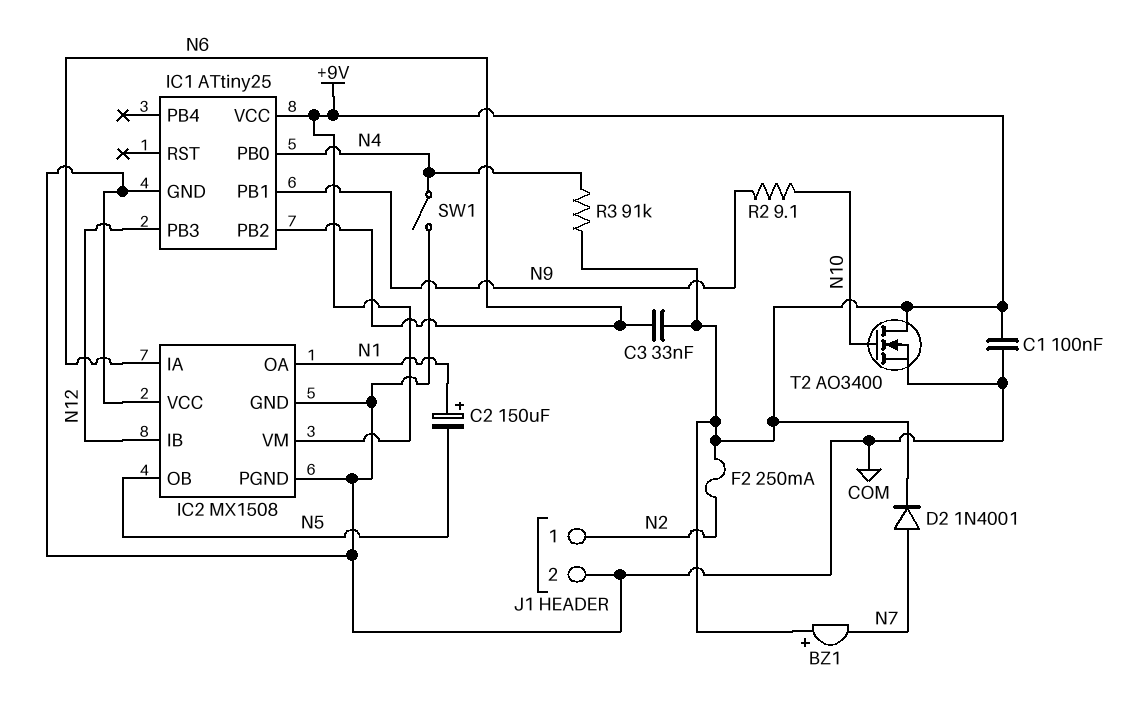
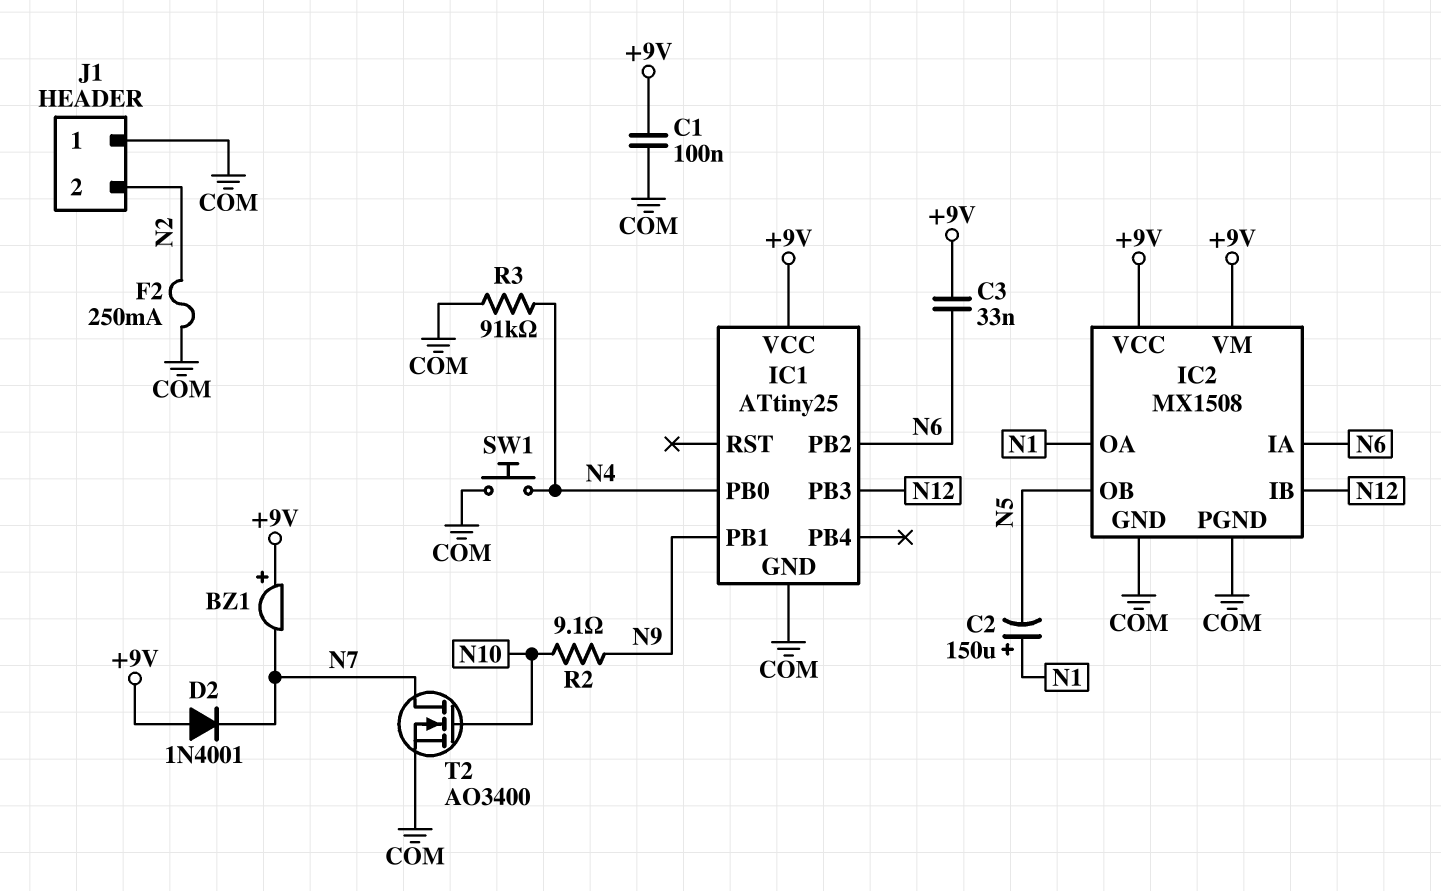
D2: diode 1N4001 (A N7, K +9V) -> diode 1N4001 (A +9V, K N7)
F2: 250mA (+9V, N2) -> 250mA (COM, N2)
IC2 pin VCC: COM -> +9V
J1 pin 1: N2 -> COM
J1 pin 2: COM -> N2
R3: 91k (+9V, N4) -> 91k (COM, N4)
SW1: switch (COM, N4) -> button (COM, N4)
T2: NMOS AO3400 (G N10, D +9V, S COM) -> NMOS AO3400 (G N10, D N7, S COM)

